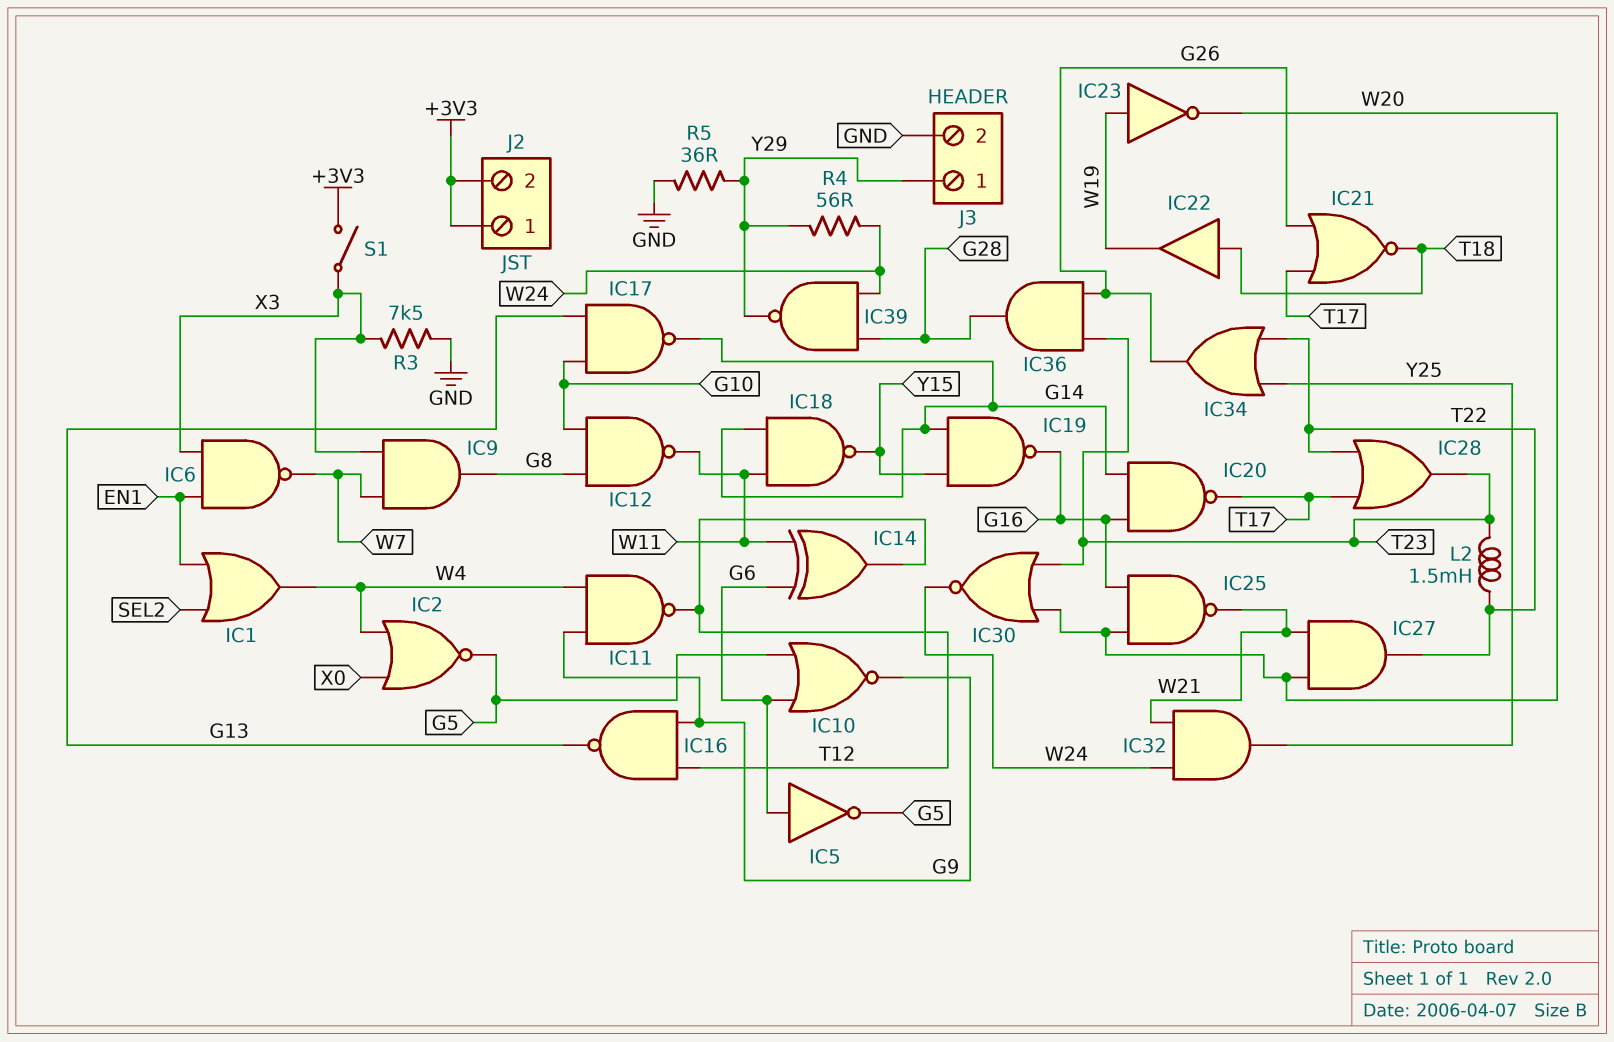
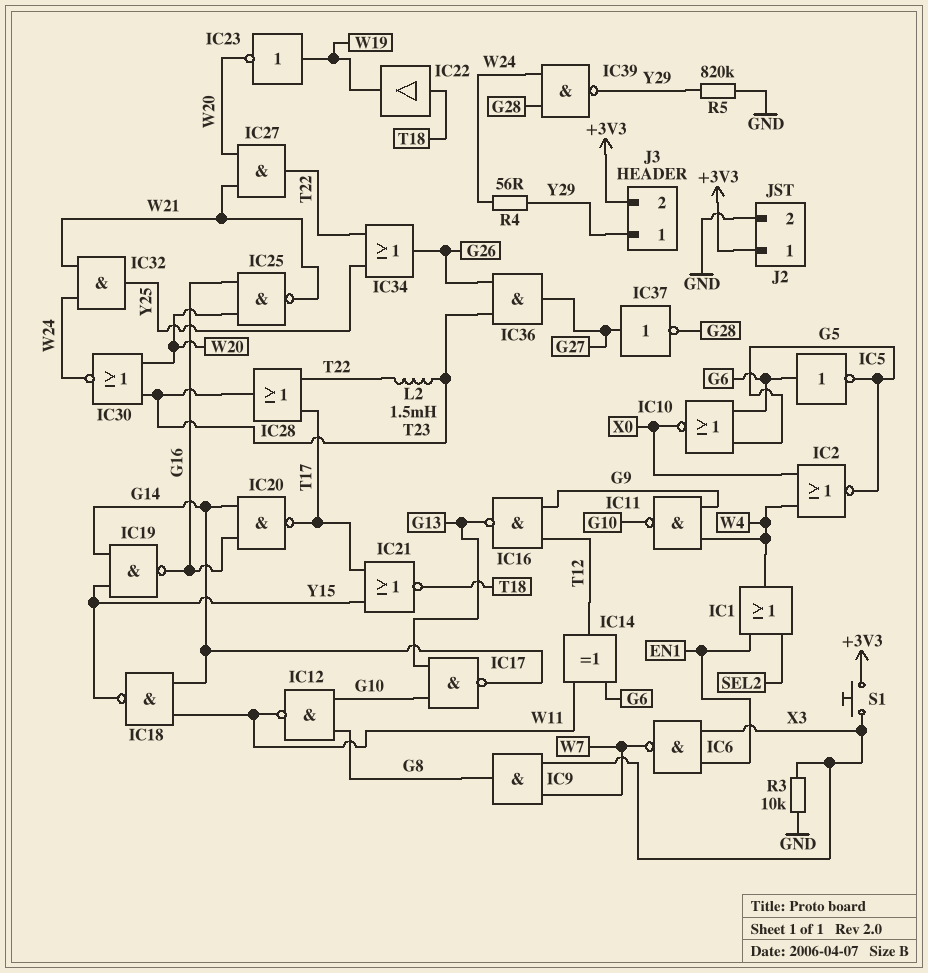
IC10: NOR (in G5, in G6, out G9) -> NOR (in G5, in G6, out X0)
IC11: NAND (in G9, in W4, out T12) -> NAND (in G9, in W4, out G10)
IC21: NOR (in G26, in T17, out T18) -> NOR (in T17, in Y15, out T18)
IC36: AND (in G26, in T23, out G28) -> AND (in G26, in T23, out G27)
IC37: none -> NOT (in G27, out G28)
J2 pin 2: +3V3 -> GND
J3 pin 2: GND -> +3V3
R3: 7.5k (GND, X3) -> 10k (GND, X3)
R5: 36 (GND, Y29) -> 820k (GND, Y29)
S1: switch (+3V3, X3) -> button (+3V3, X3)

